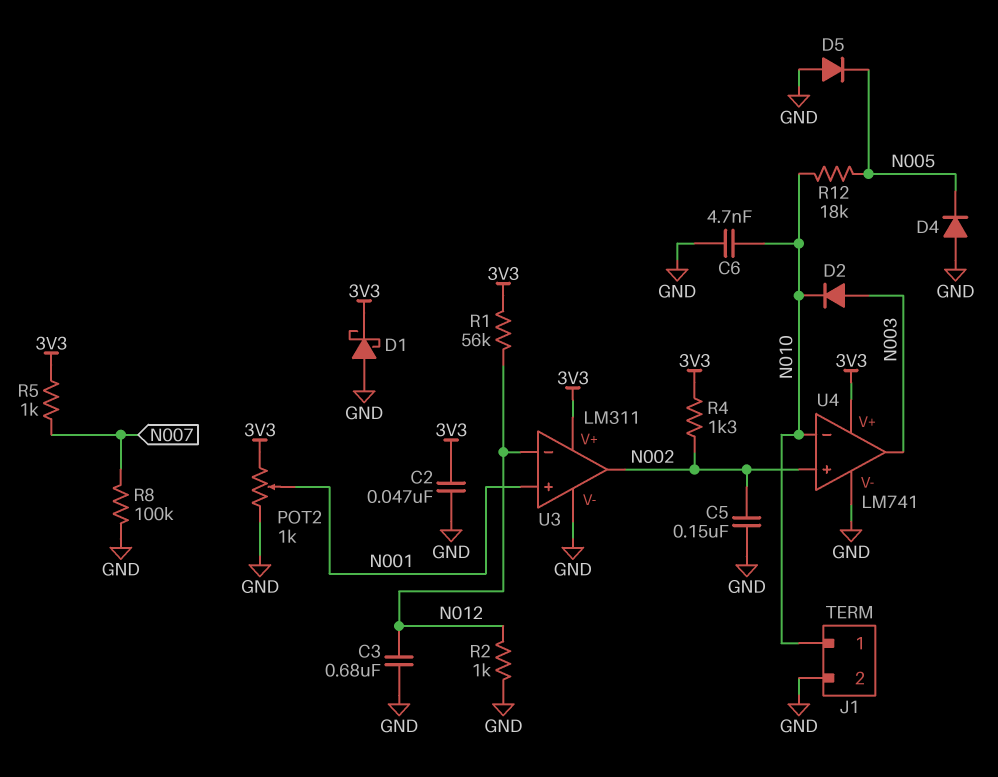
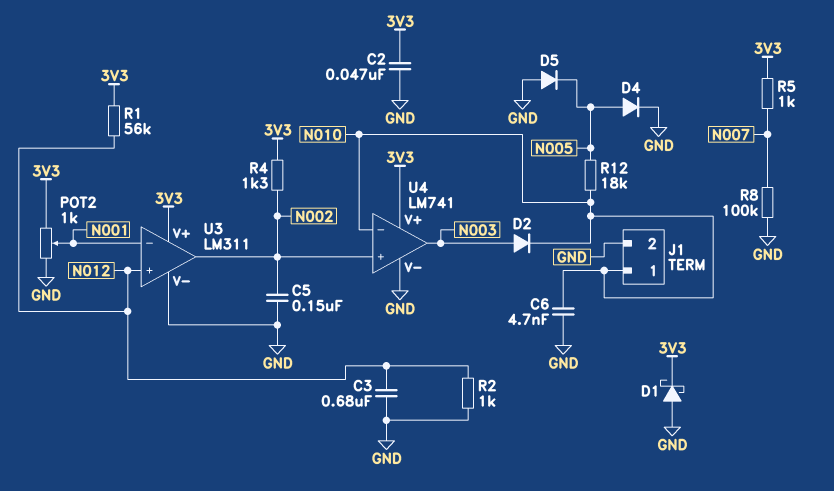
D4: diode (A GND, K N005) -> diode (A N005, K GND)
U3 pin in+: N001 -> N012
U3 pin in-: N012 -> N001

